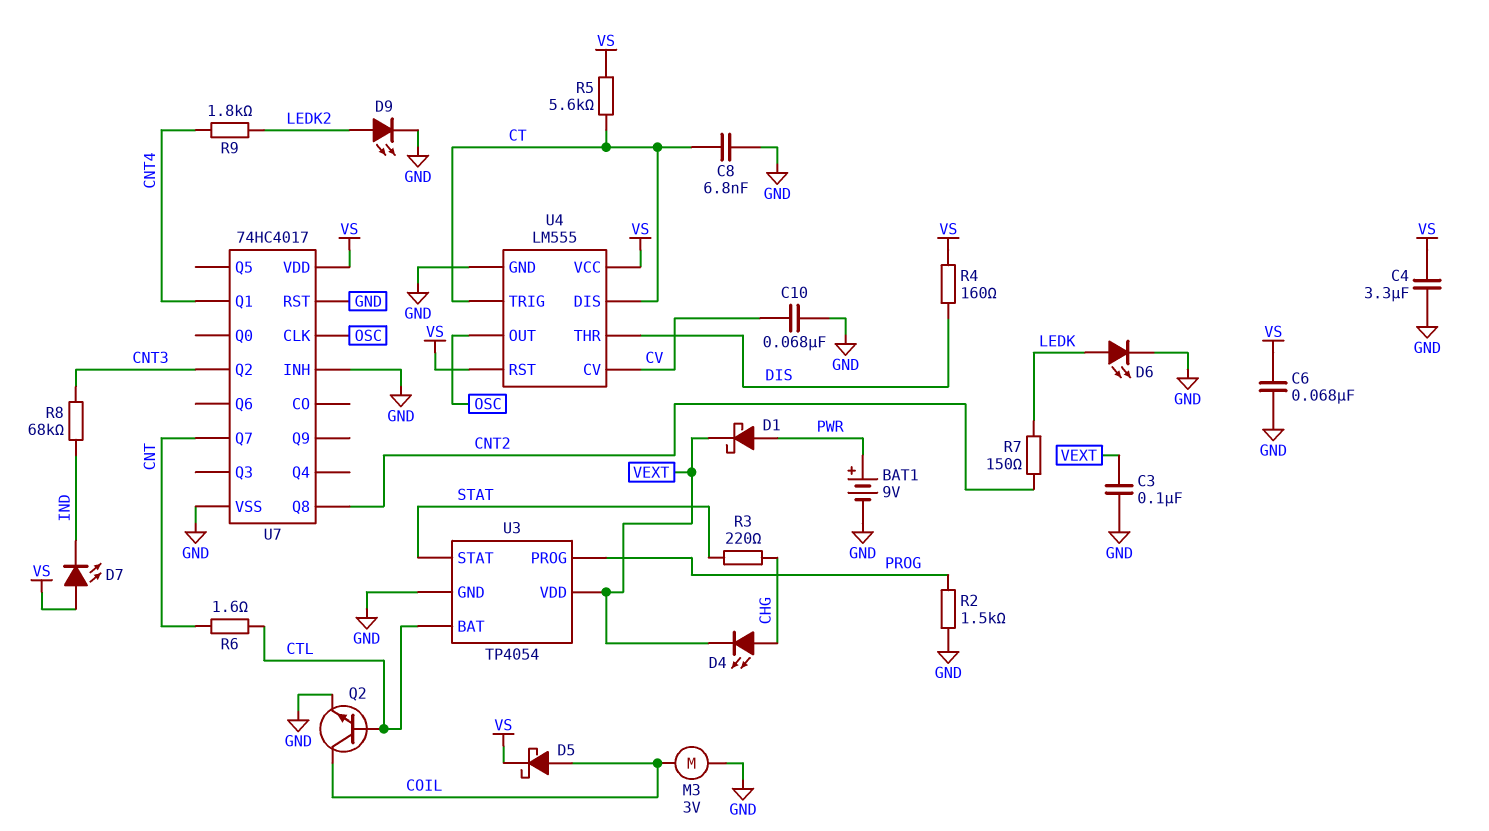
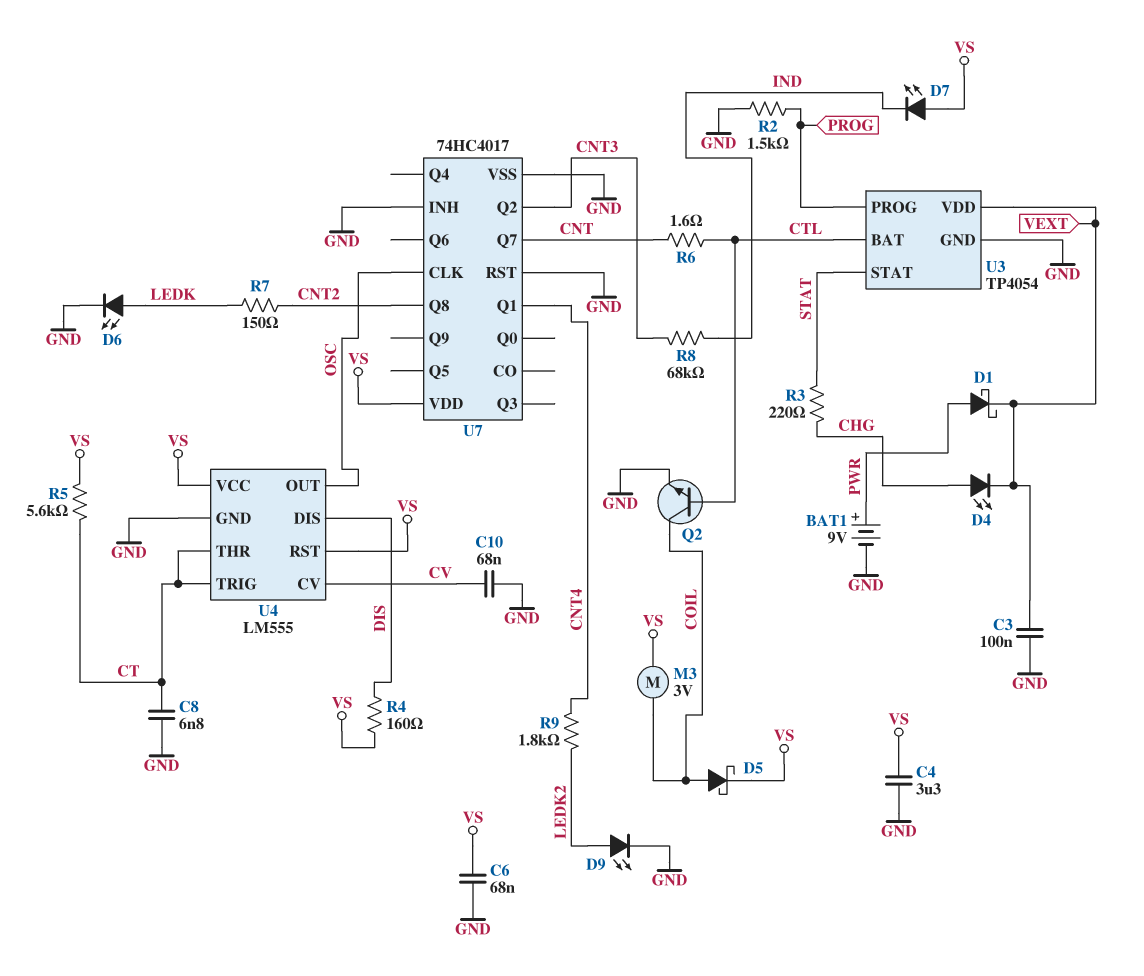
M3: motor 3V (COIL, GND) -> motor 3V (COIL, VS)
U4 pin DIS: CT -> DIS
U4 pin THR: DIS -> CT

